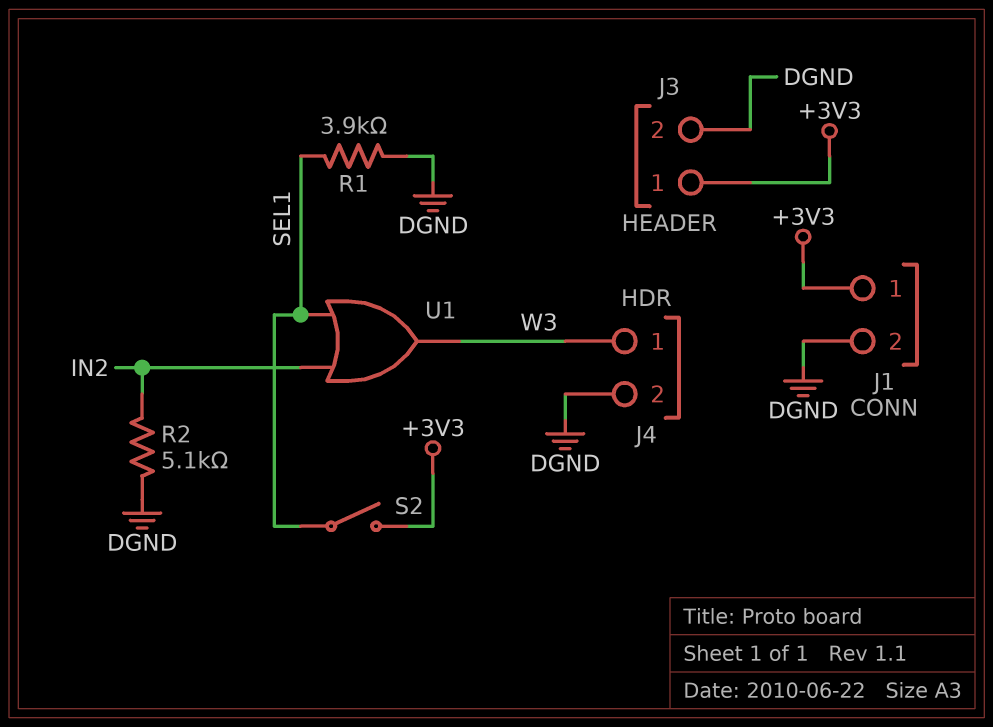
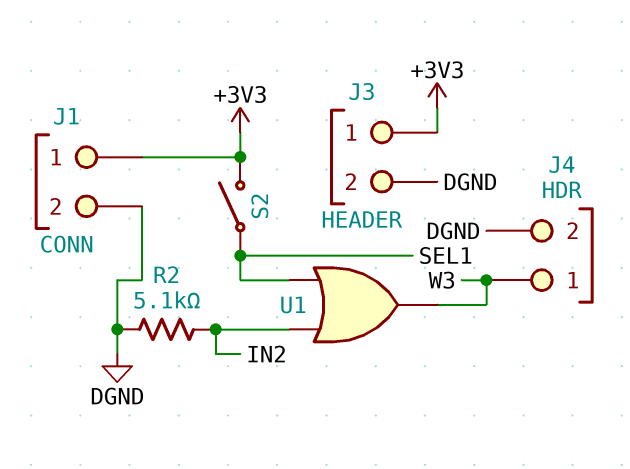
R1: 3.9k (DGND, SEL1) -> none

